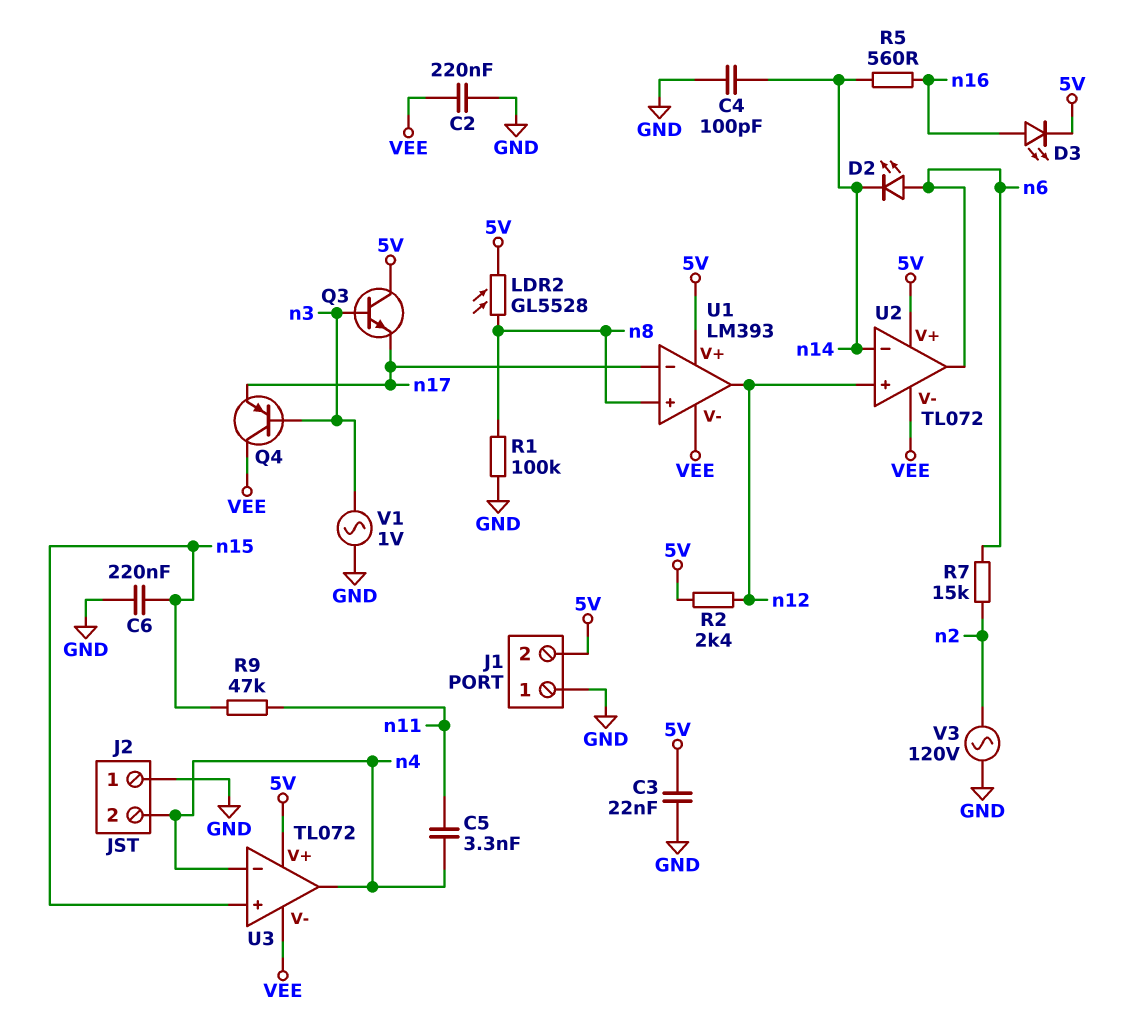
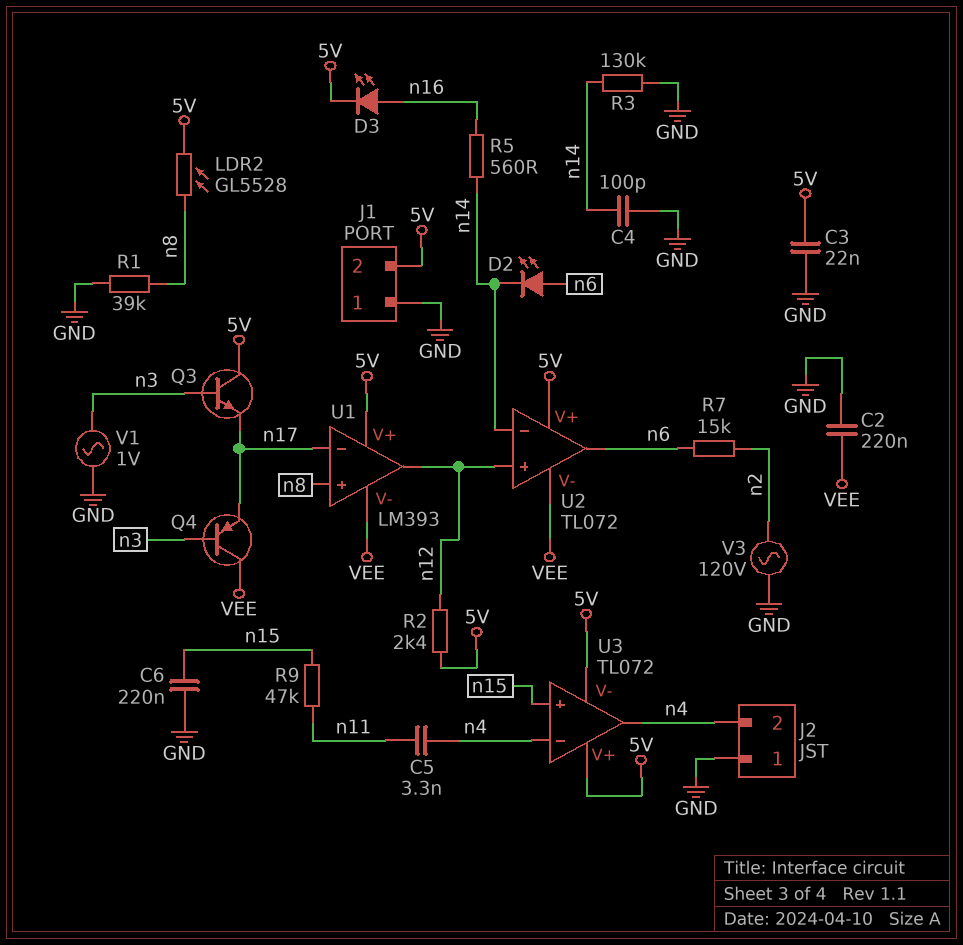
R1: 100k (GND, n8) -> 39k (GND, n8)
R3: none -> 130k (GND, n14)
U3 pin V-: VEE -> 5V

